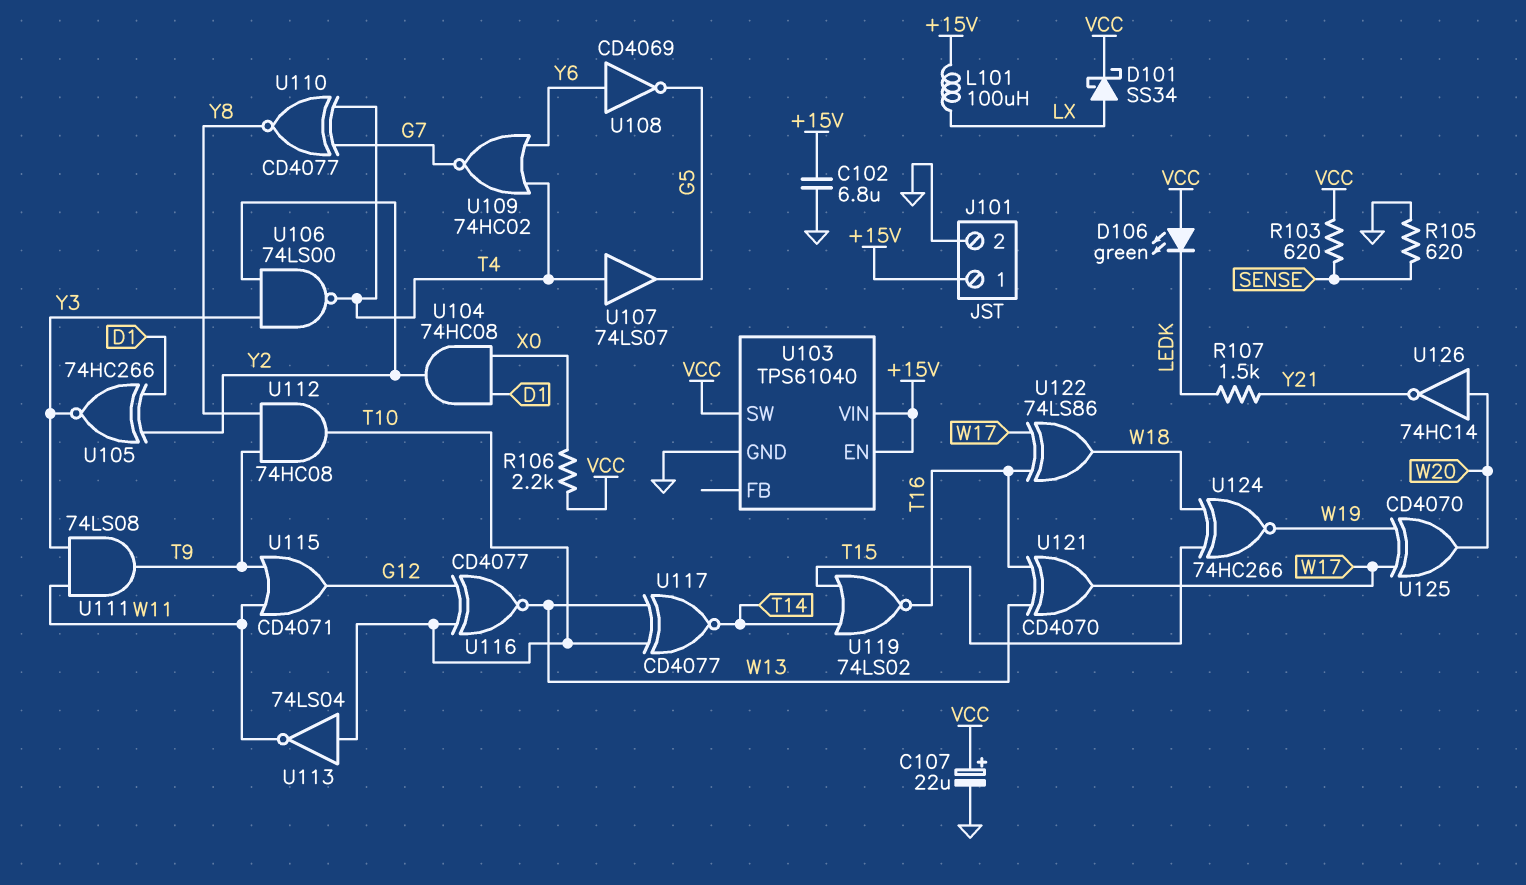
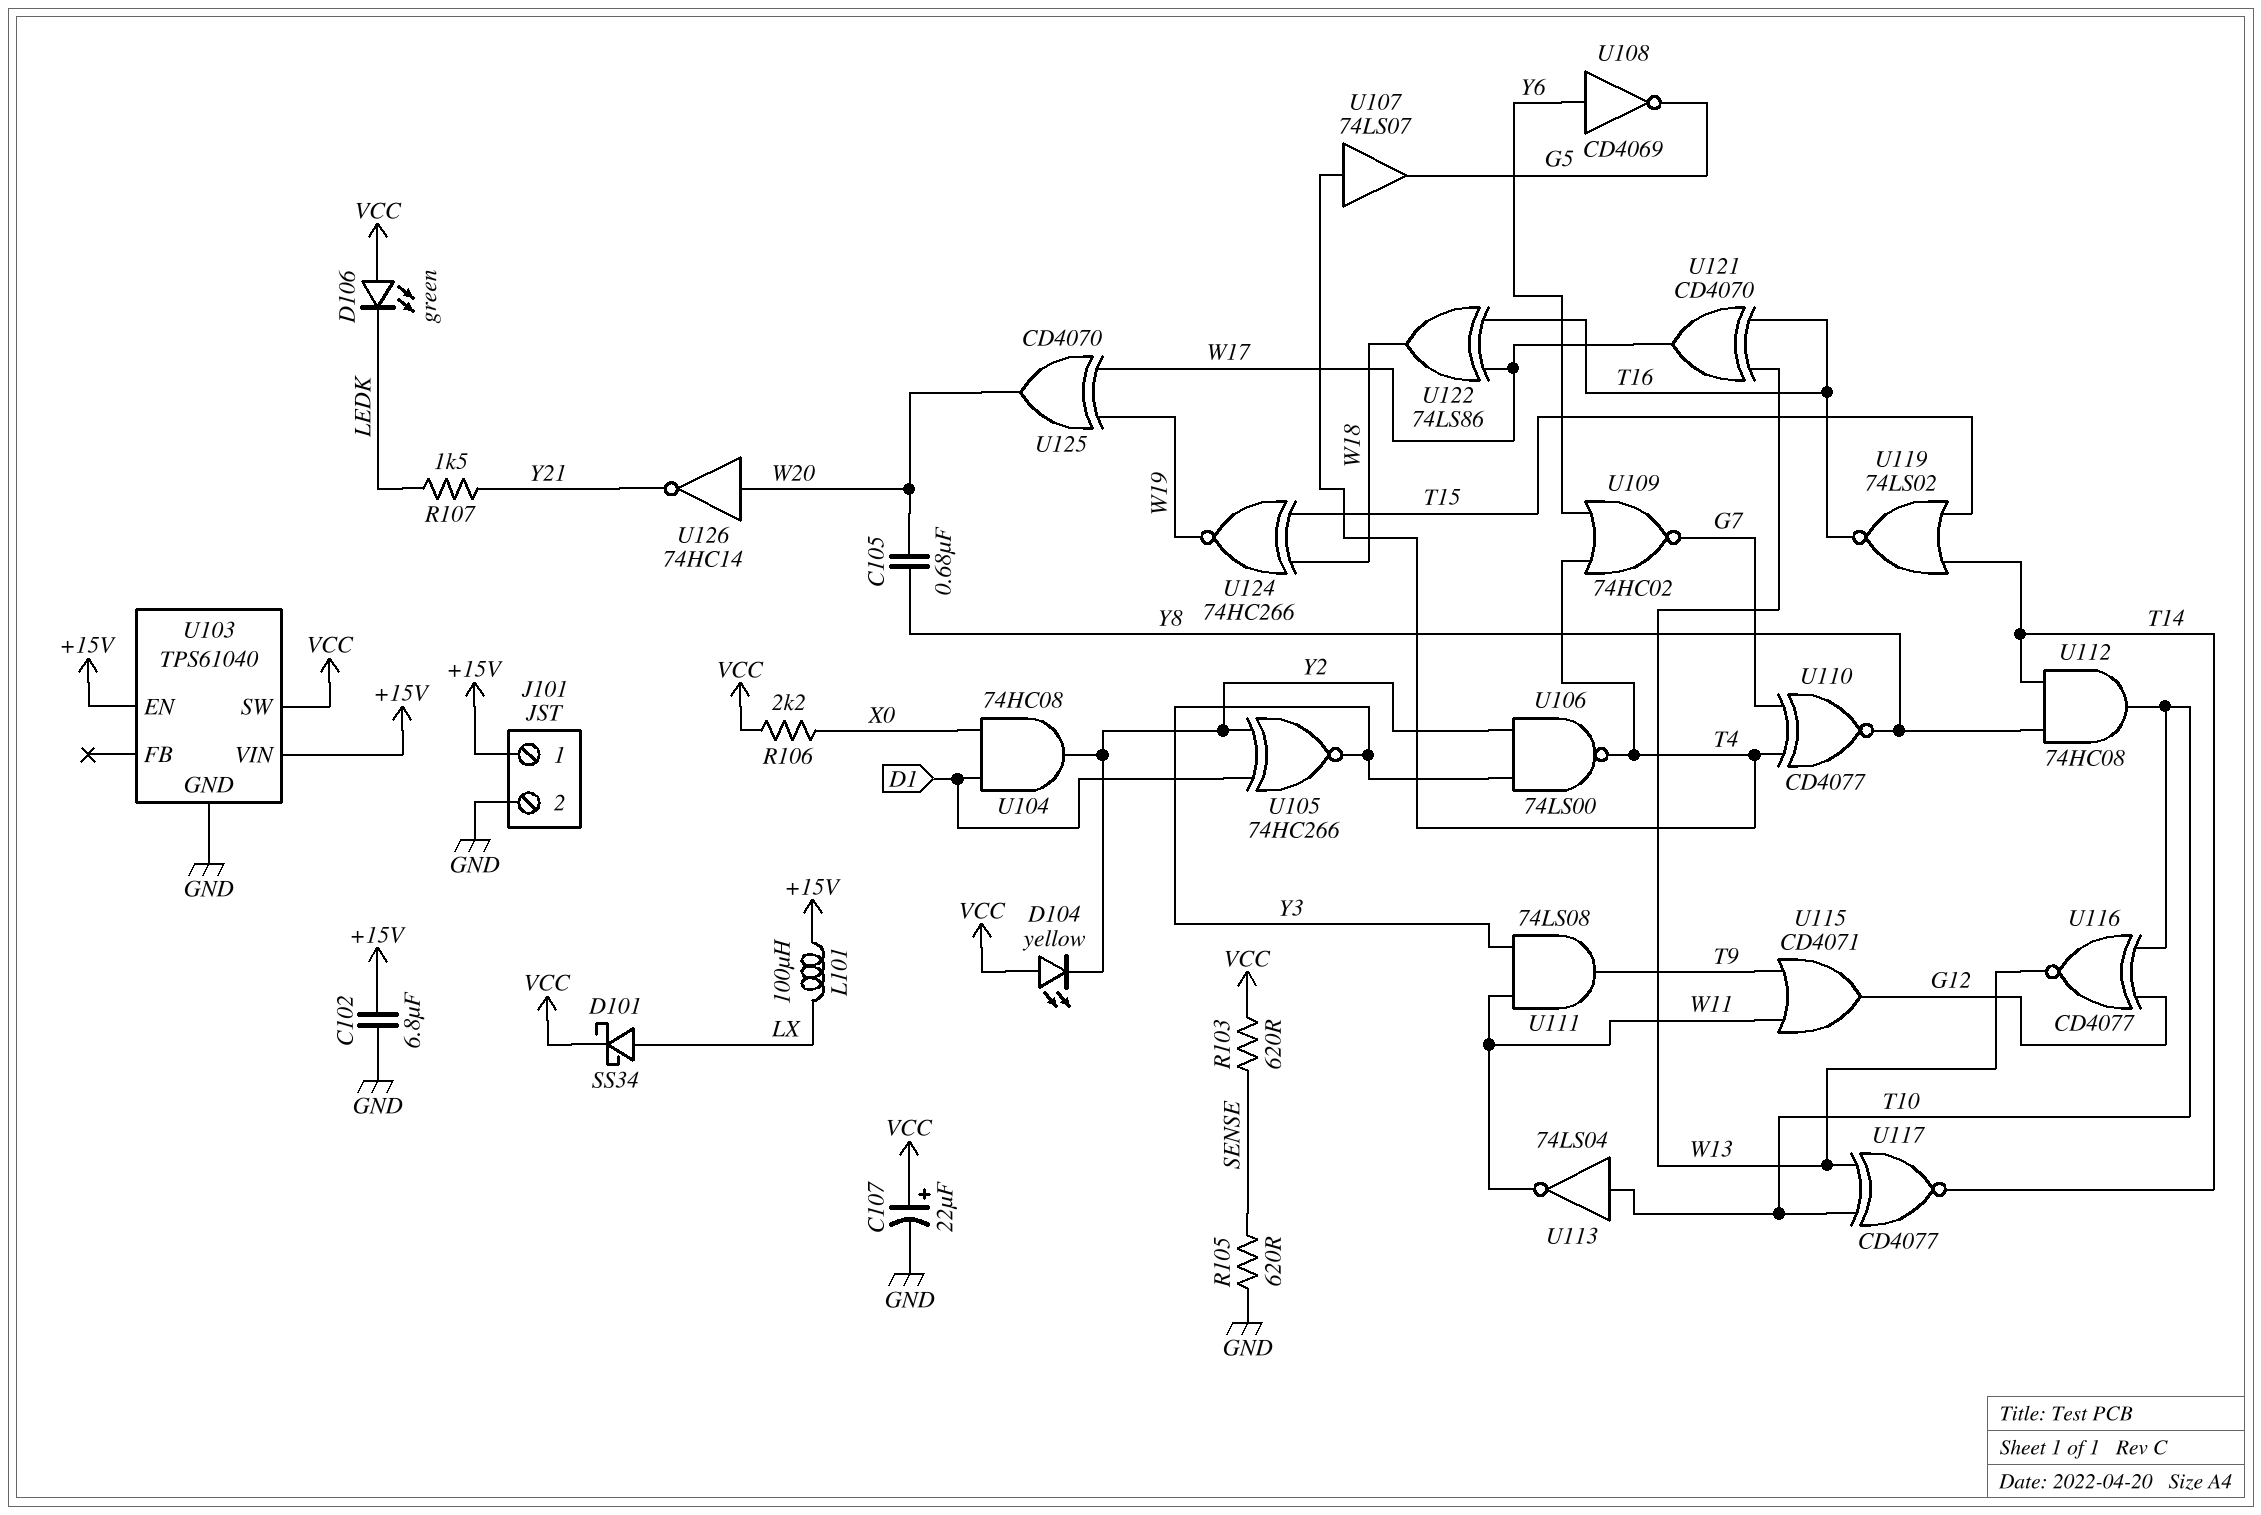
C105: none -> 680nF (W20, Y8)
D104: none -> LED yellow (A VCC, K Y2)
U112: AND 74HC08 (in T9, in Y8, out T10) -> AND 74HC08 (in T14, in Y8, out T10)

